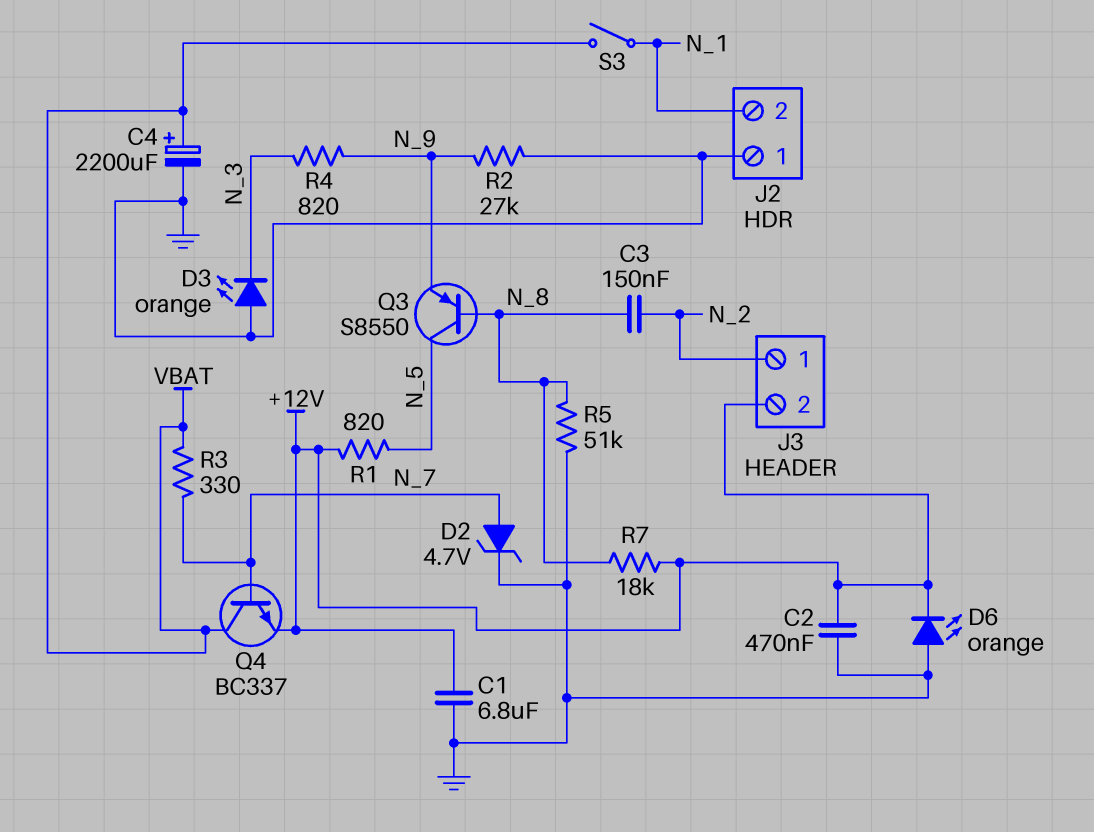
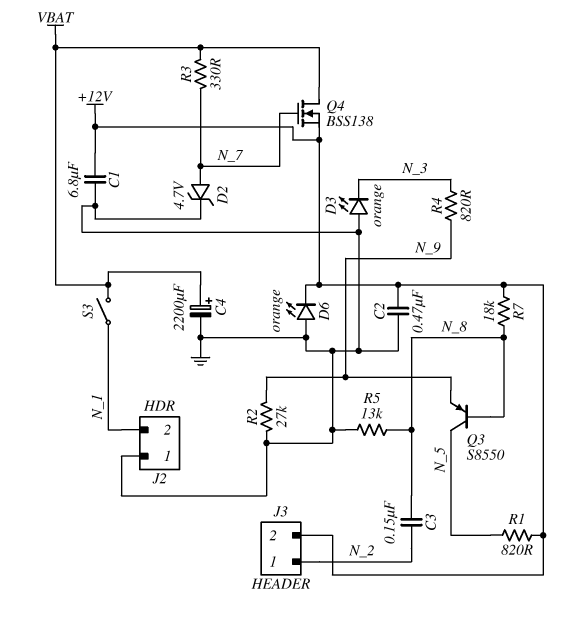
Q4: NPN BC337 (B N_7, C VBAT, E +12V) -> NMOS BSS138 (G N_7, D VBAT, S +12V)
R5: 51k (GND, N_8) -> 13k (GND, N_8)

